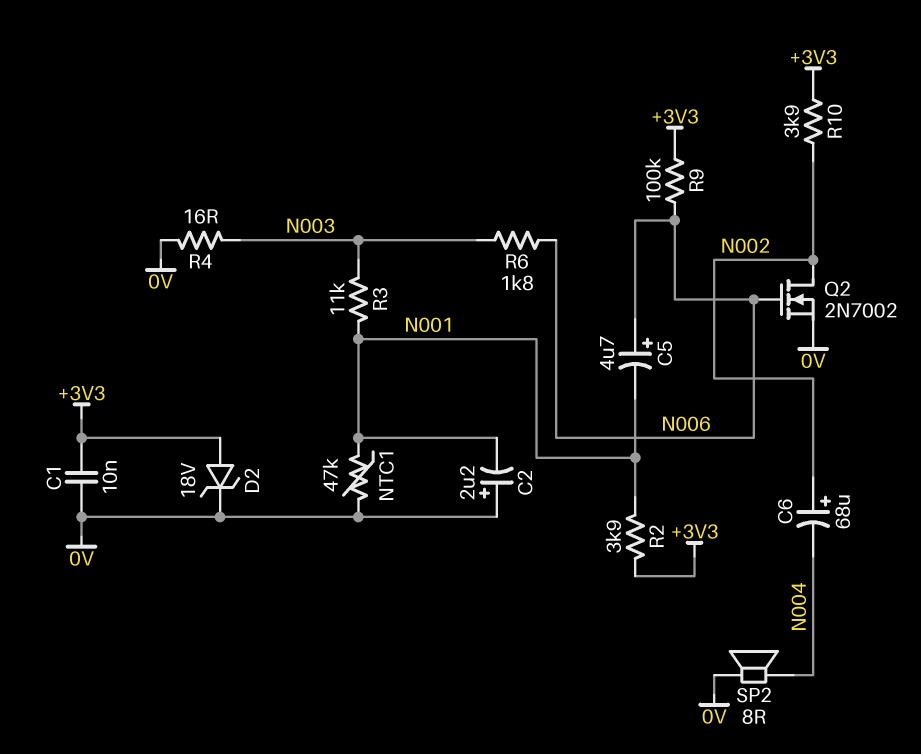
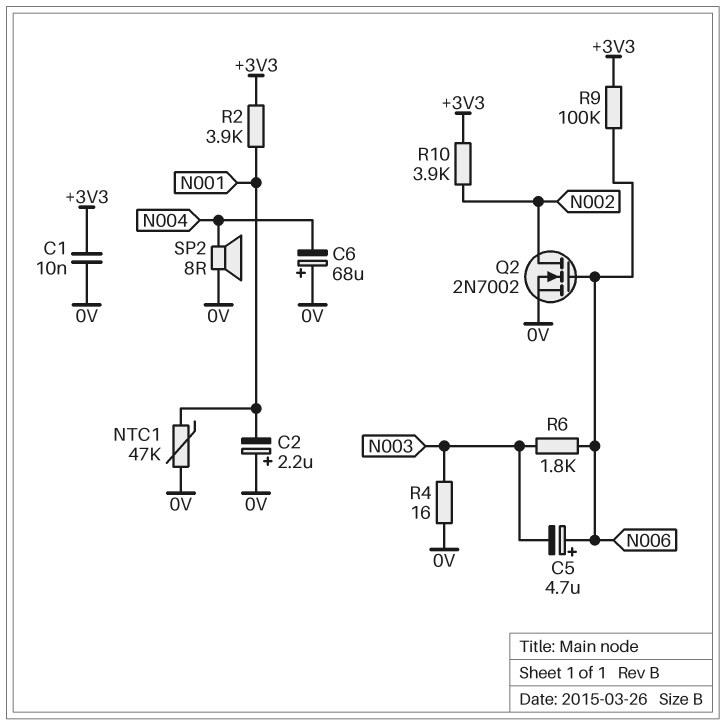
C5: 4.7uF (plus N006, minus N001) -> 4.7uF (plus N006, minus N003)
C6: 68uF (plus N002, minus N004) -> 68uF (plus 0V, minus N004)
D2: zener 18V (A +3V3, K 0V) -> none
R3: 11k (N001, N003) -> none

